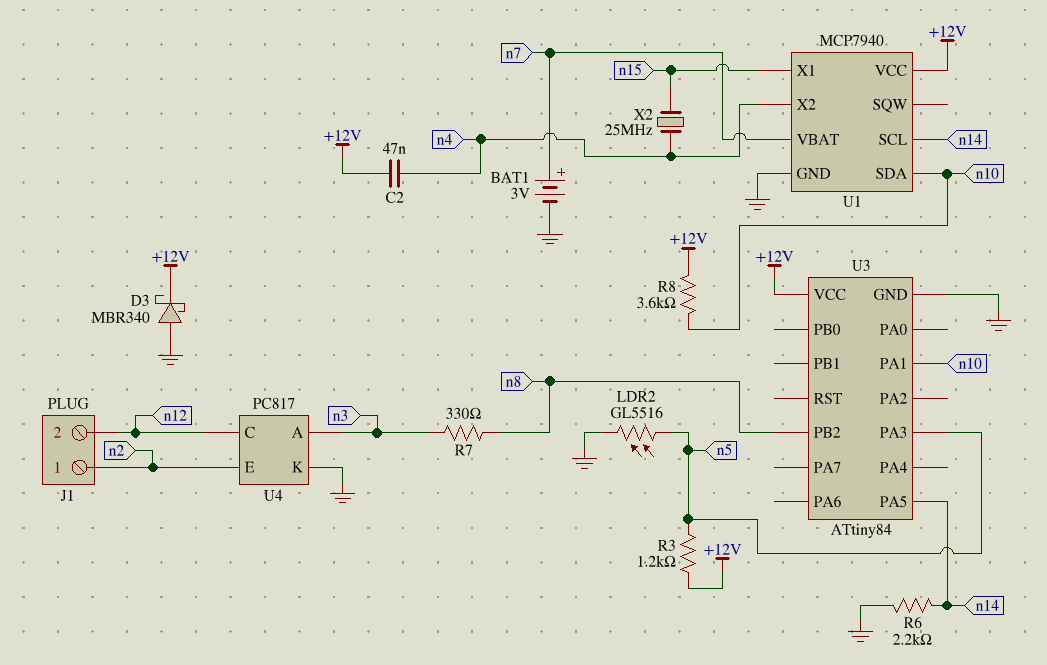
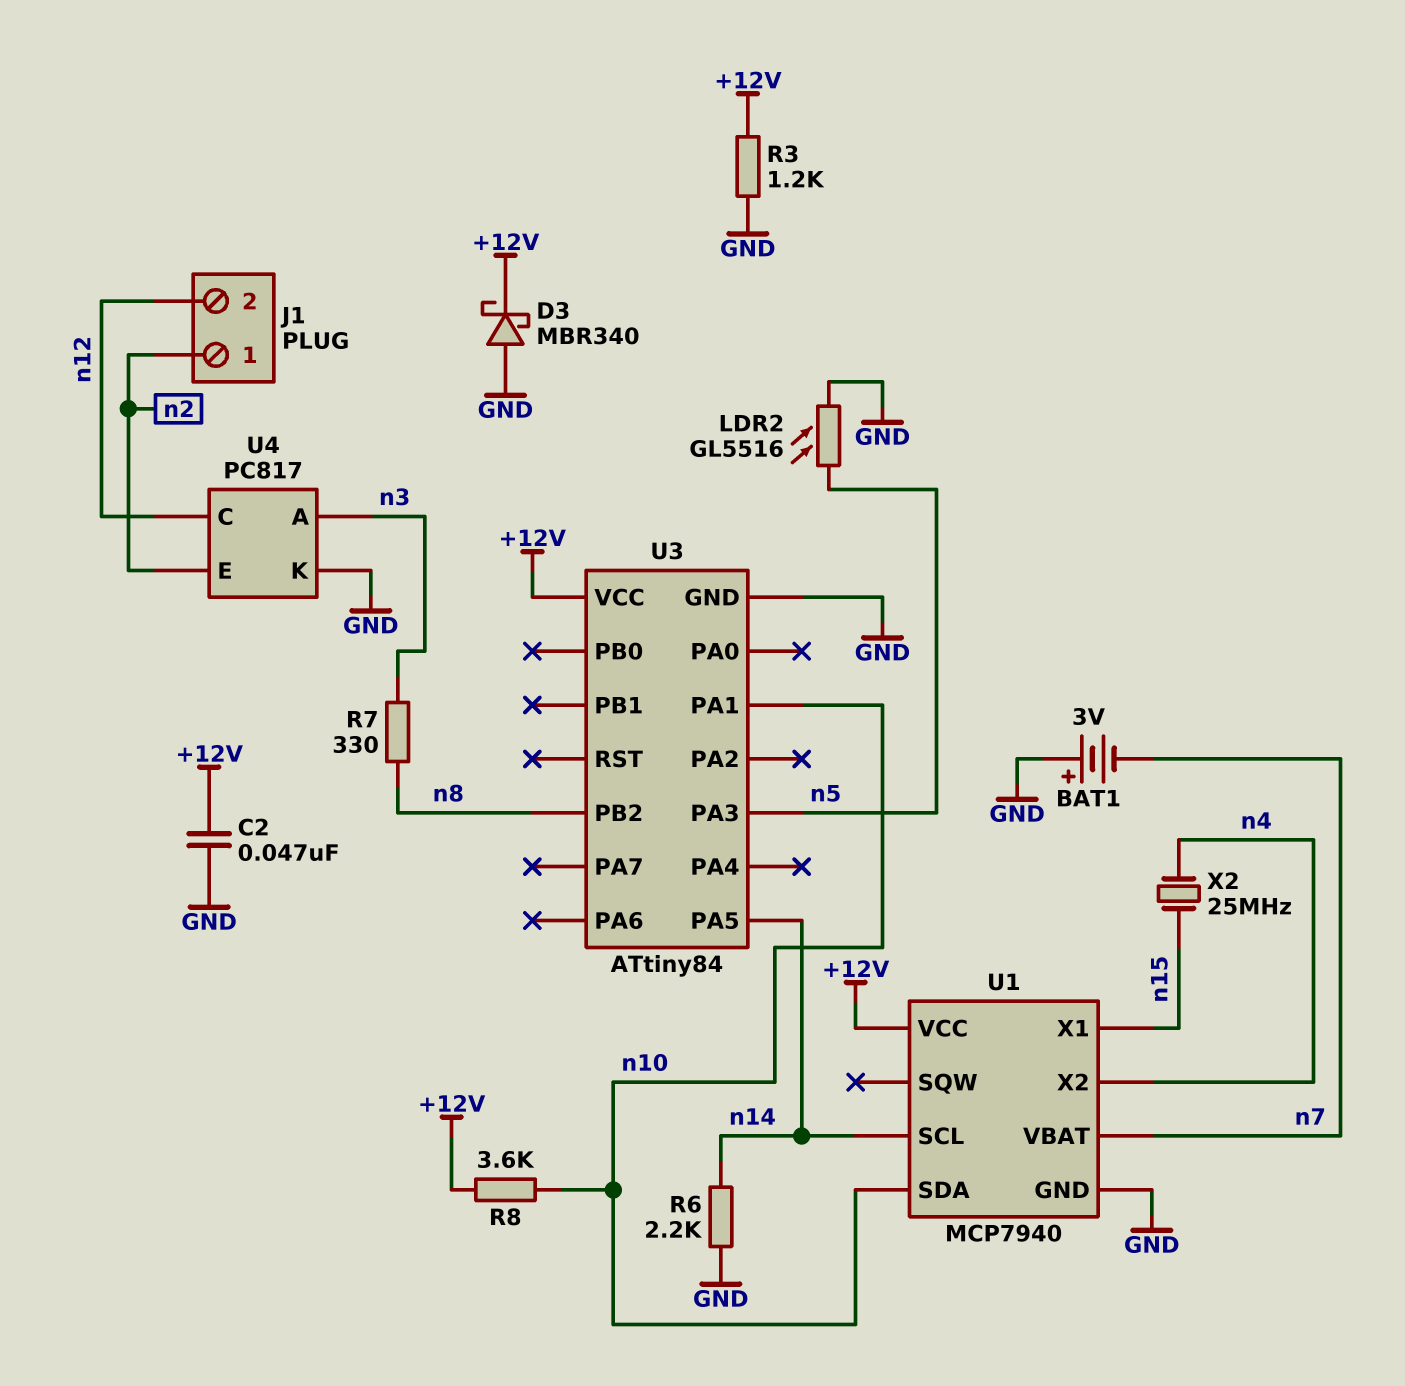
BAT1: 3V (plus n7, minus GND) -> 3V (plus GND, minus n7)
C2: 47nF (+12V, n4) -> 47nF (+12V, GND)
R3: 1.2k (+12V, n5) -> 1.2k (+12V, GND)

